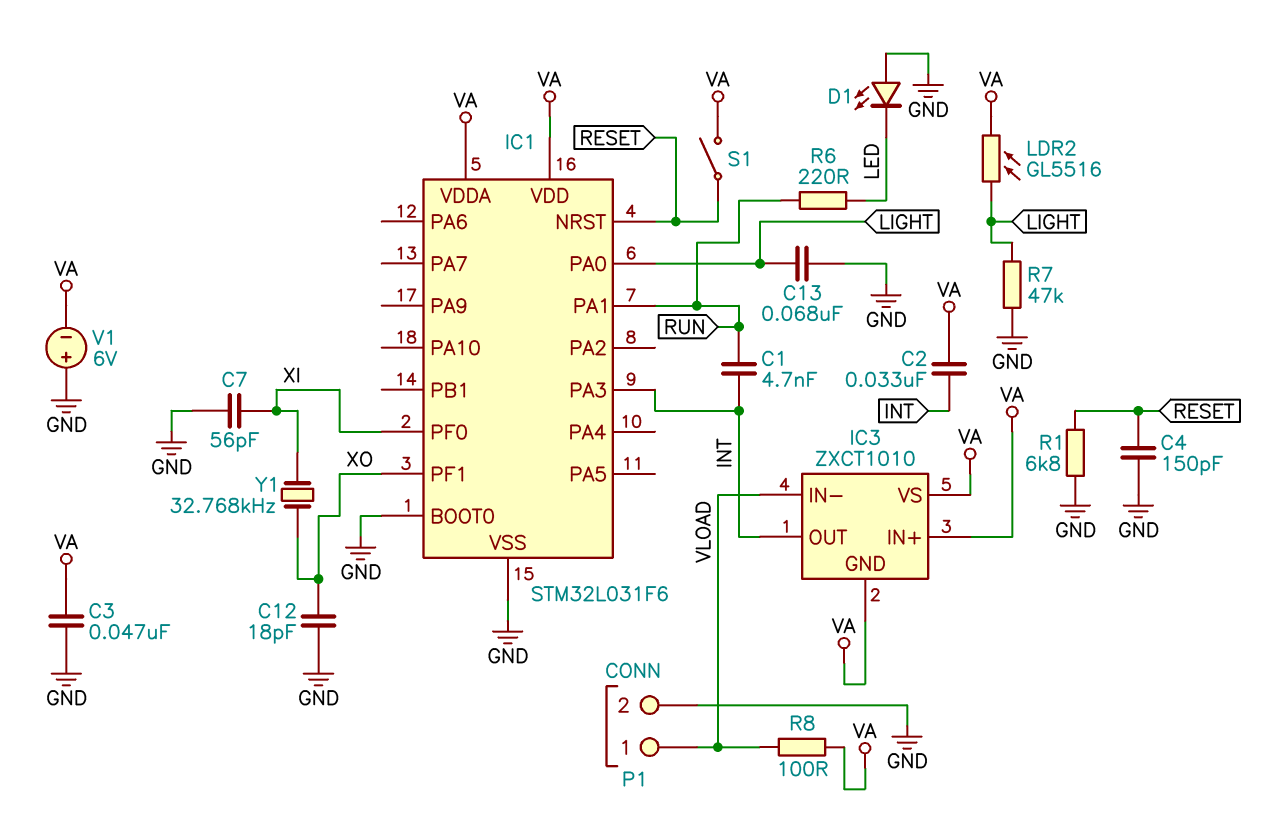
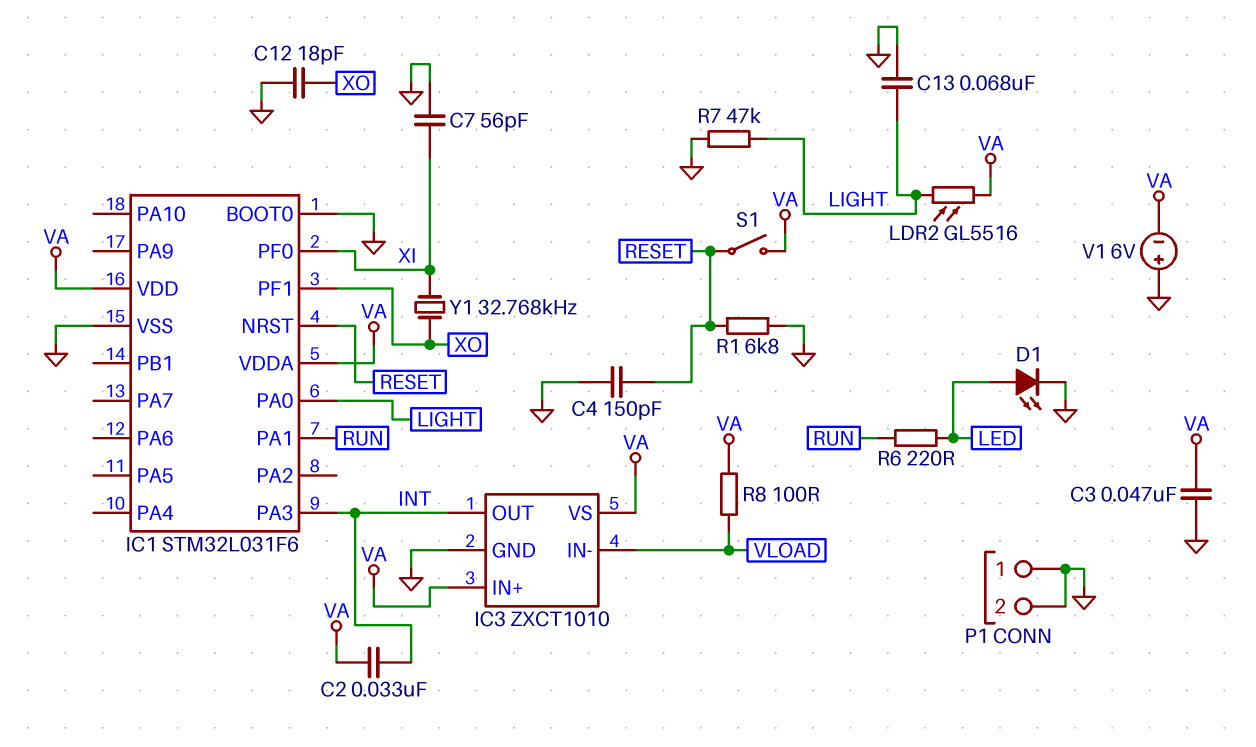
C1: 4.7nF (INT, RUN) -> none
D1: LED (A GND, K LED) -> LED (A LED, K GND)
IC3 pin GND: VA -> GND
P1 pin 1: VLOAD -> GND

